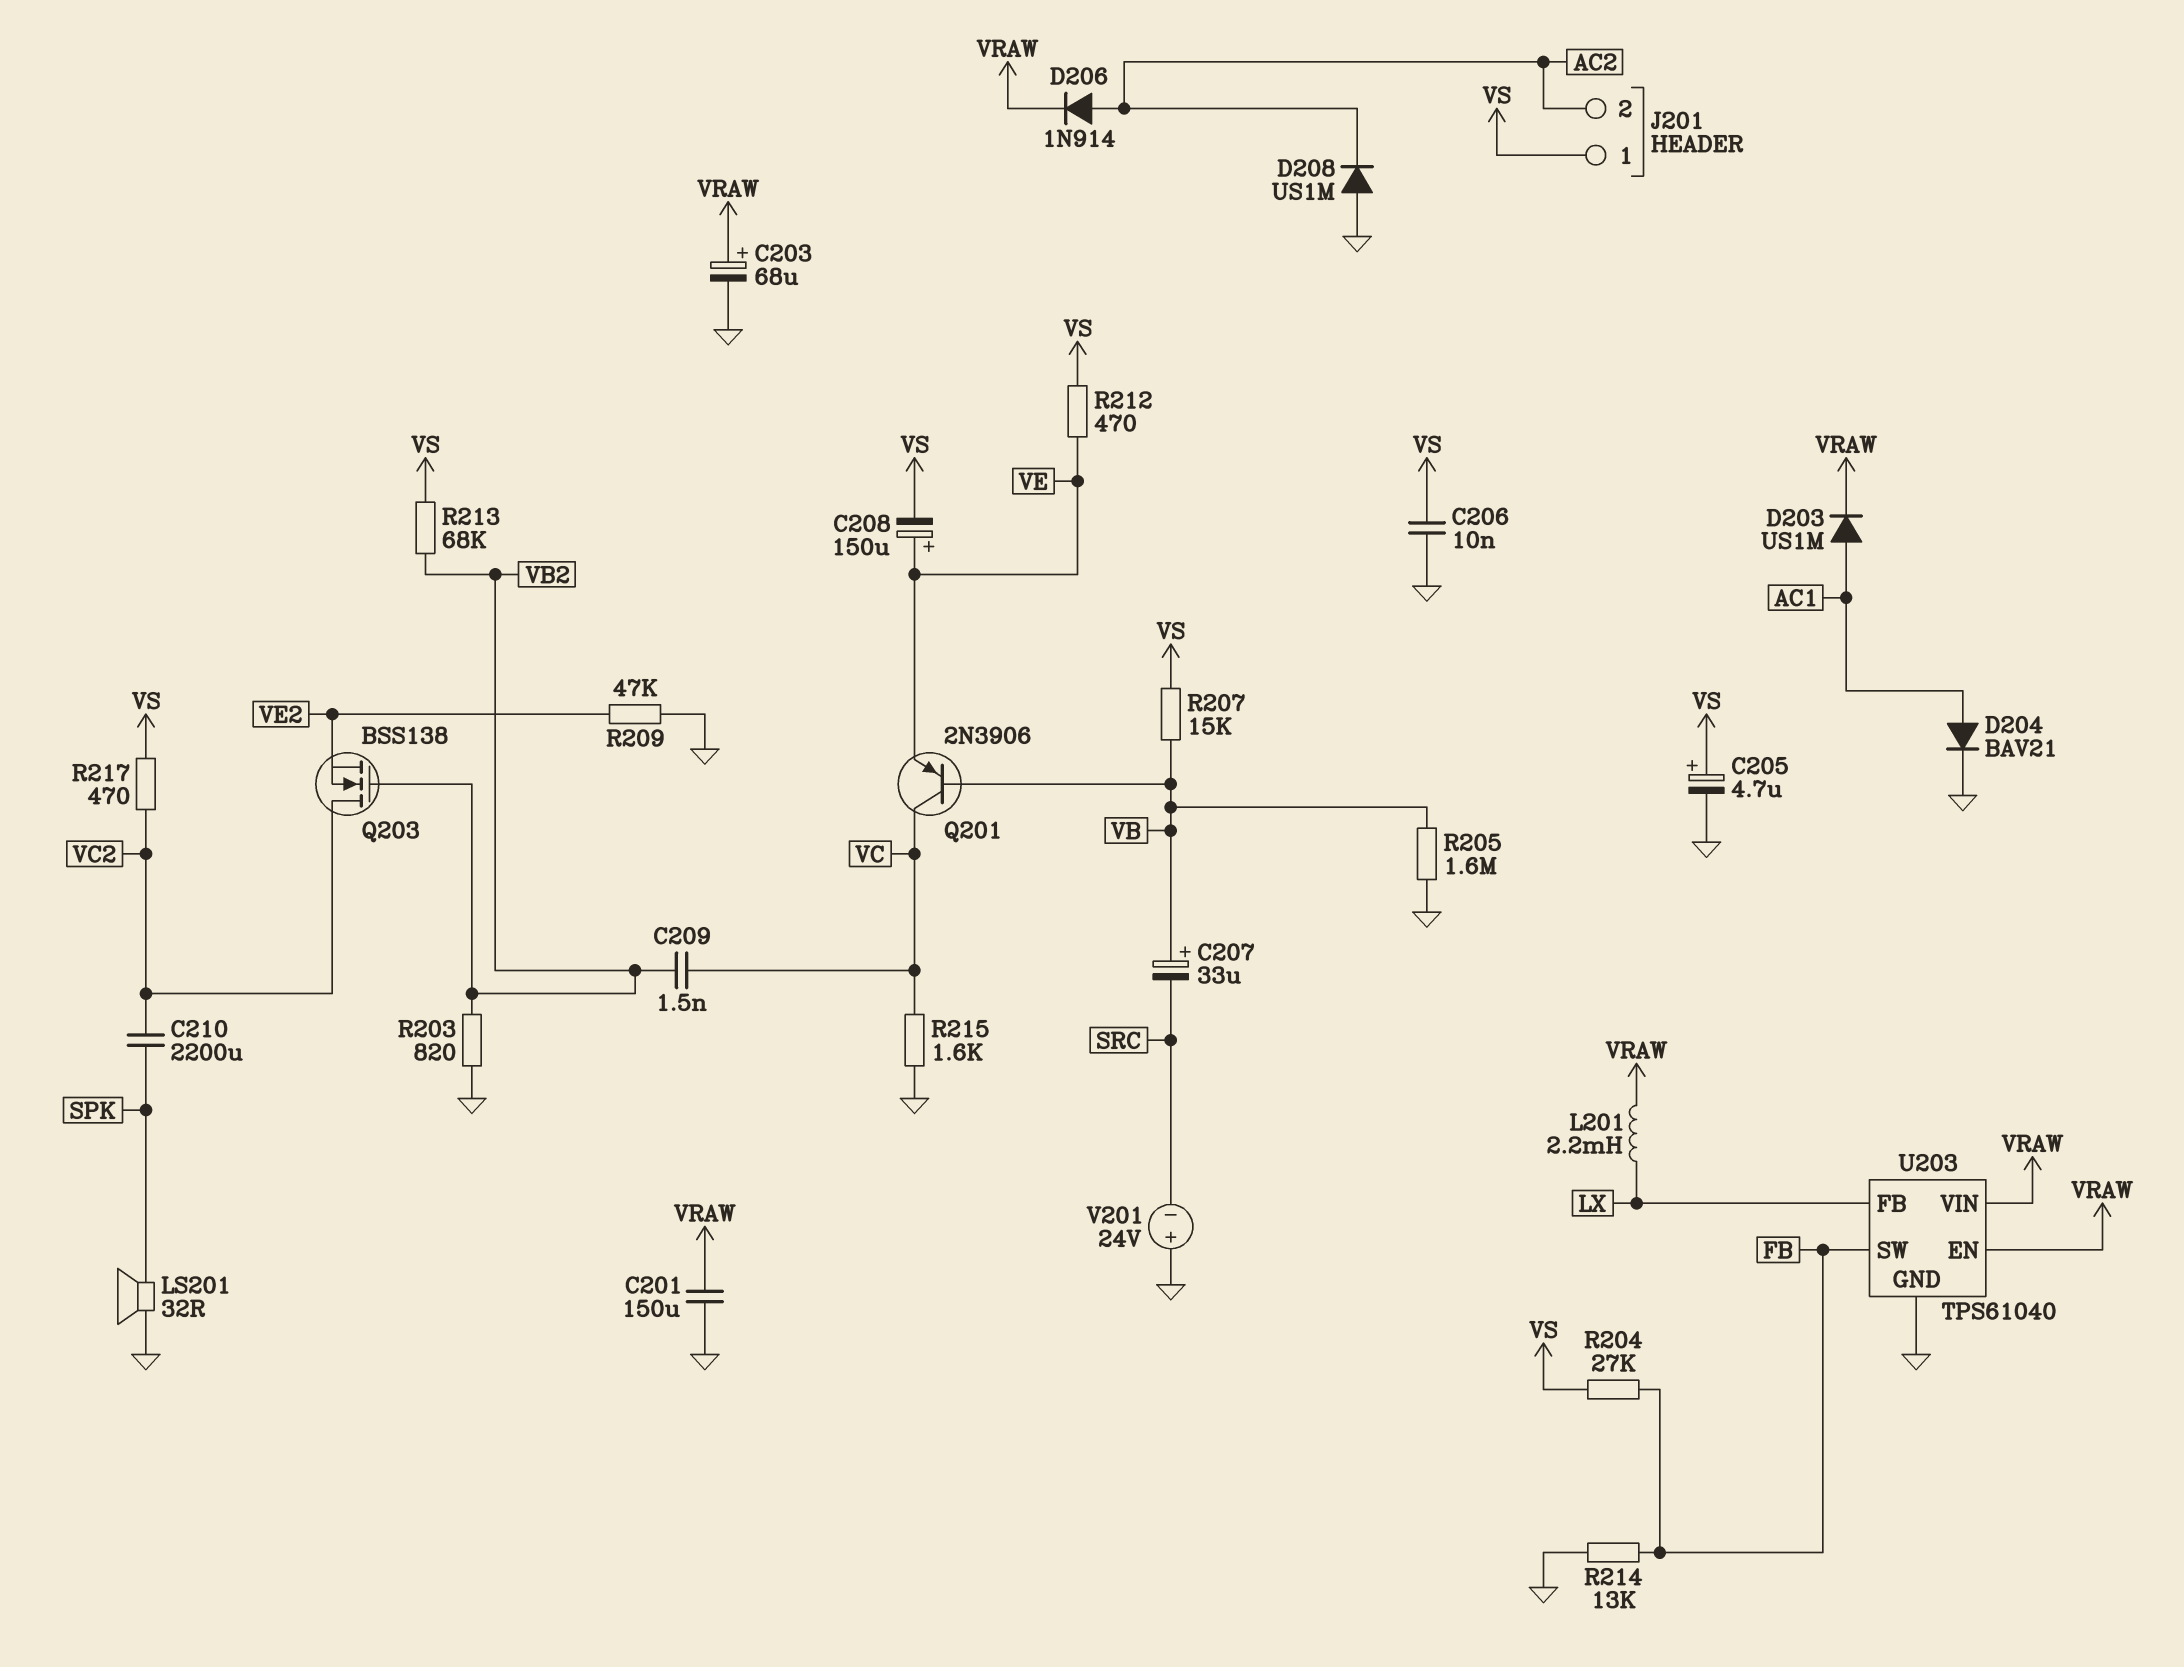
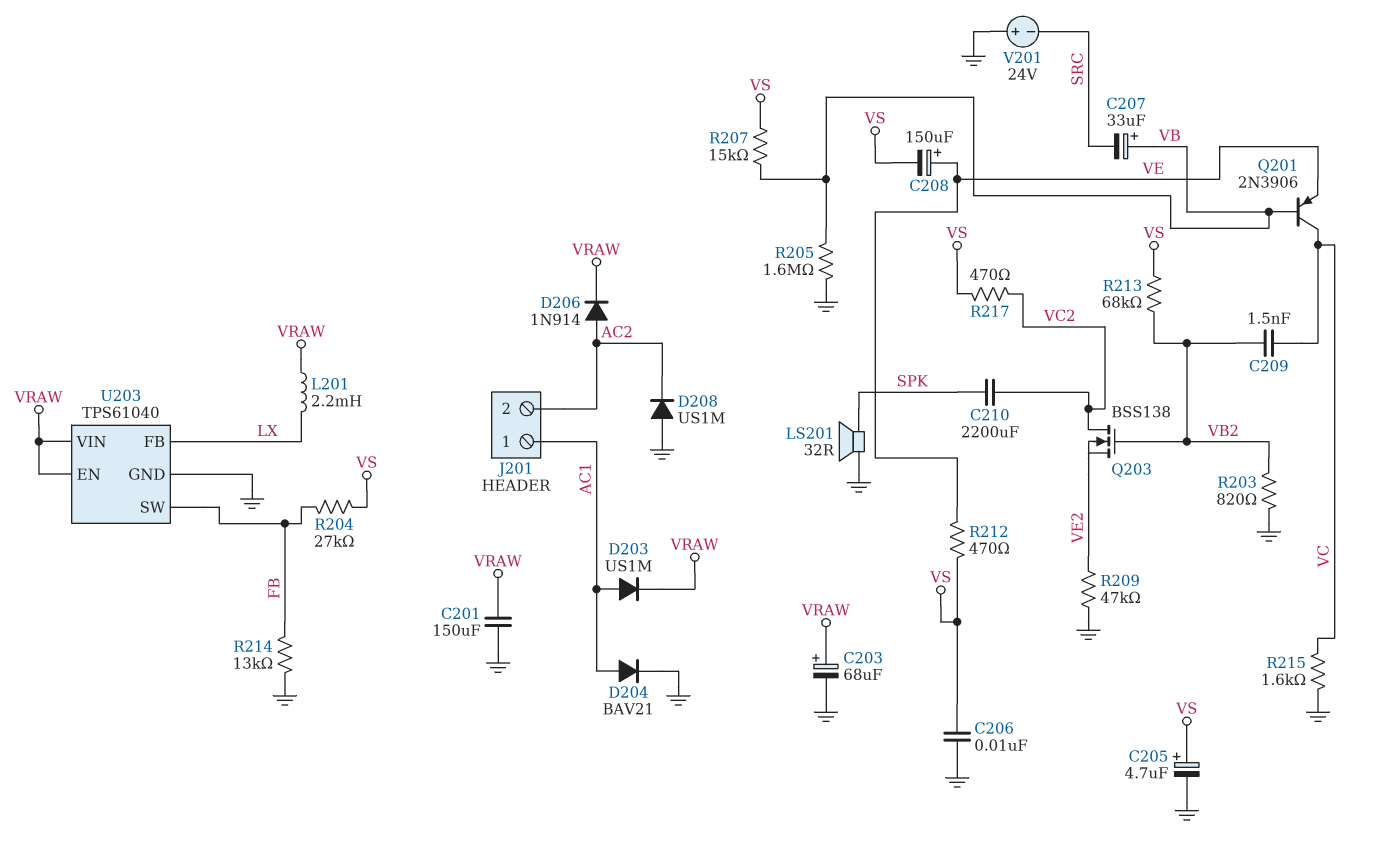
J201 pin 1: VS -> AC1

